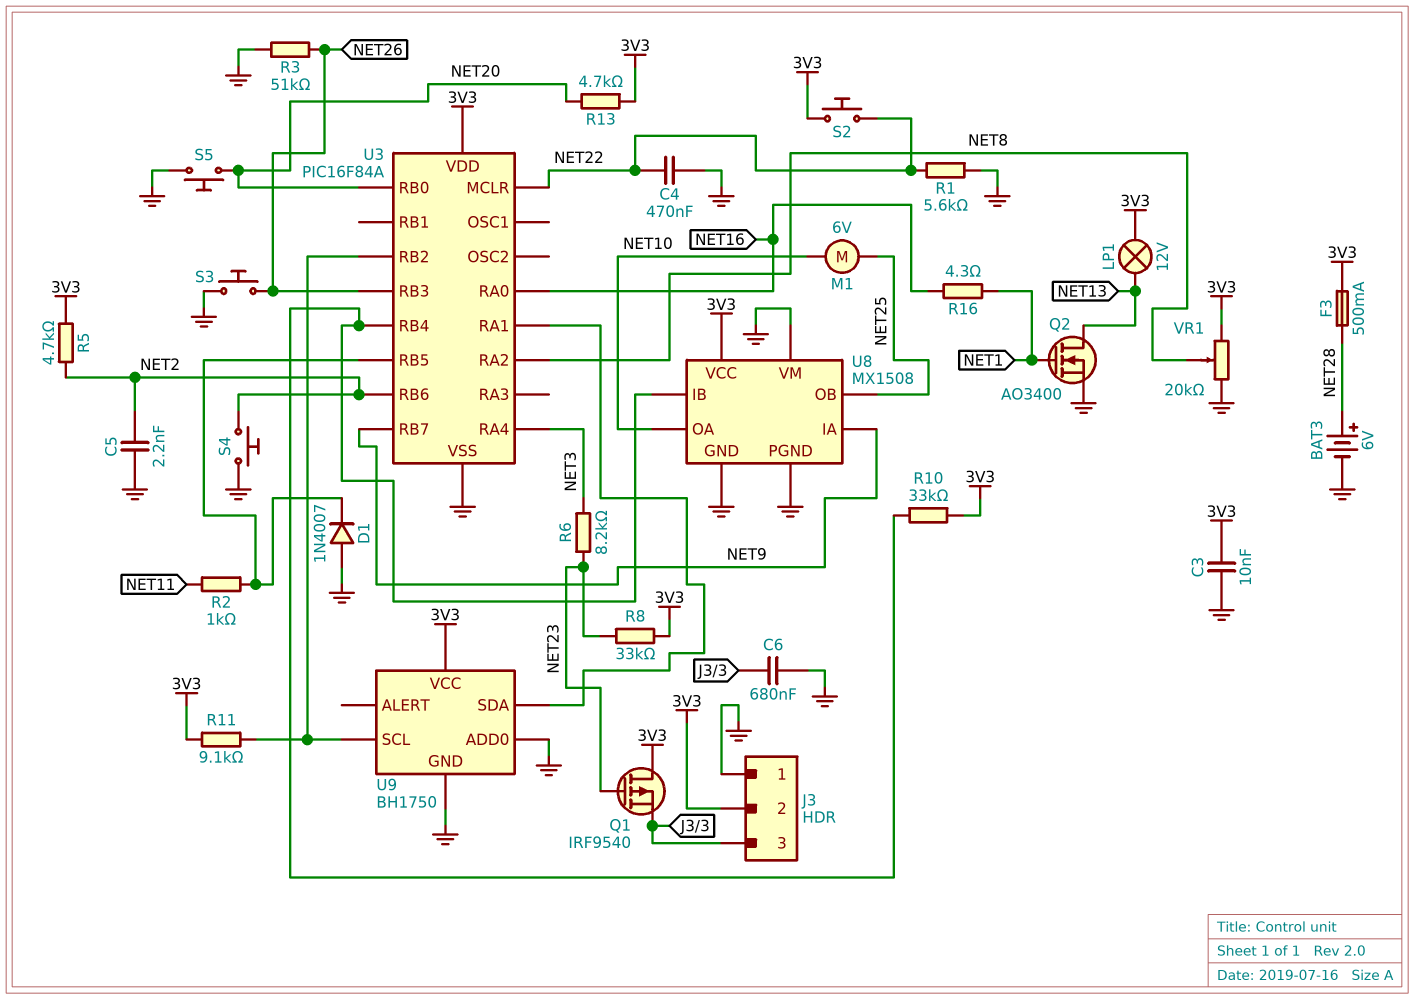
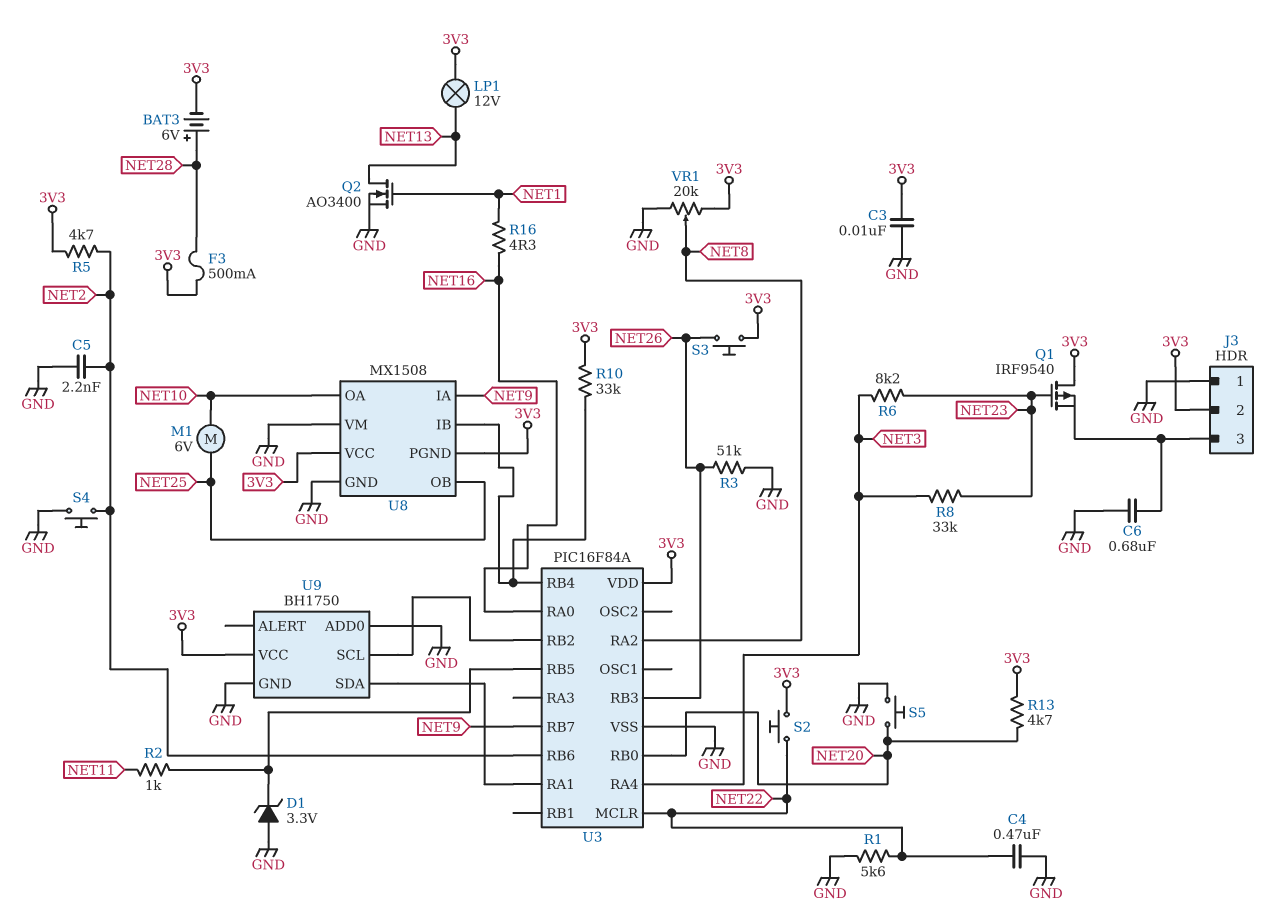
BAT3: 6V (plus NET28, minus GND) -> 6V (plus NET28, minus 3V3)
D1: diode 1N4007 (A GND, K U3/RB5) -> zener 3.3V (A GND, K U3/RB5)
R8: 33k (3V3, NET23) -> 33k (NET3, NET23)
R11: 9.1k (3V3, U3/RB2) -> none
S3: button (GND, NET26) -> button (3V3, NET26)
U8 pin PGND: GND -> 3V3

